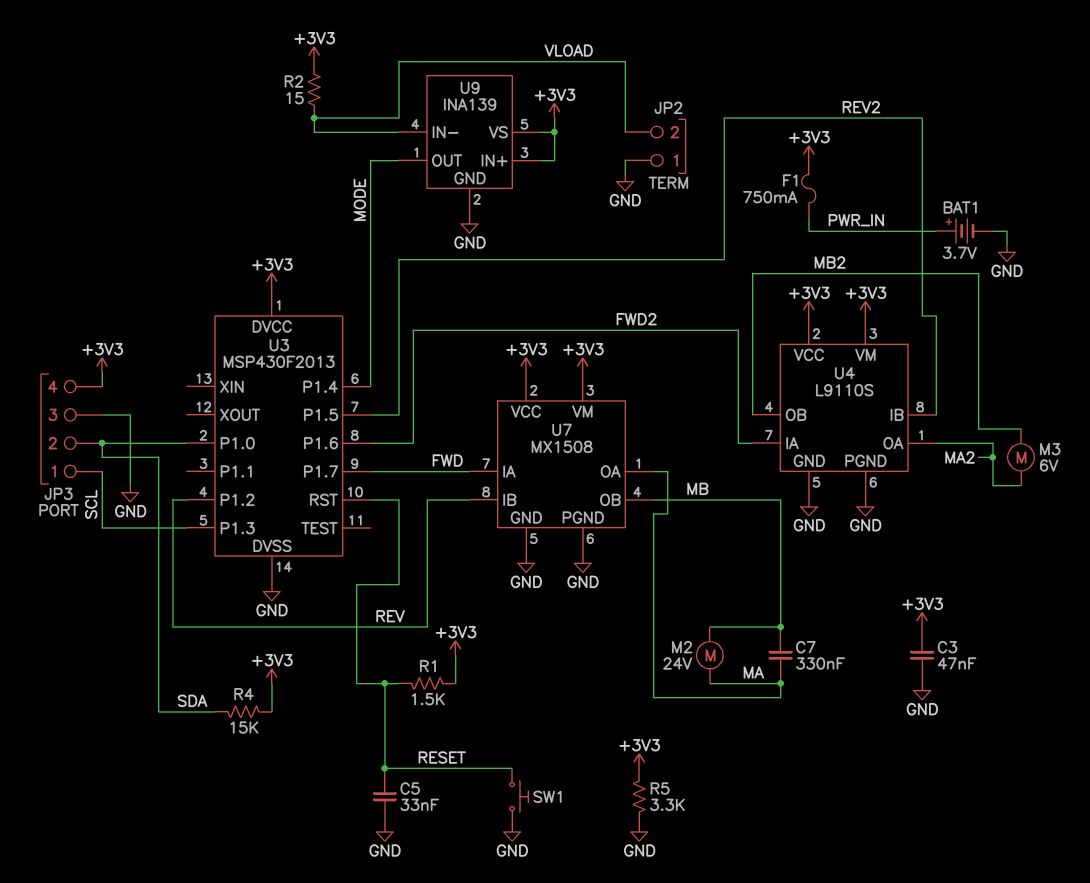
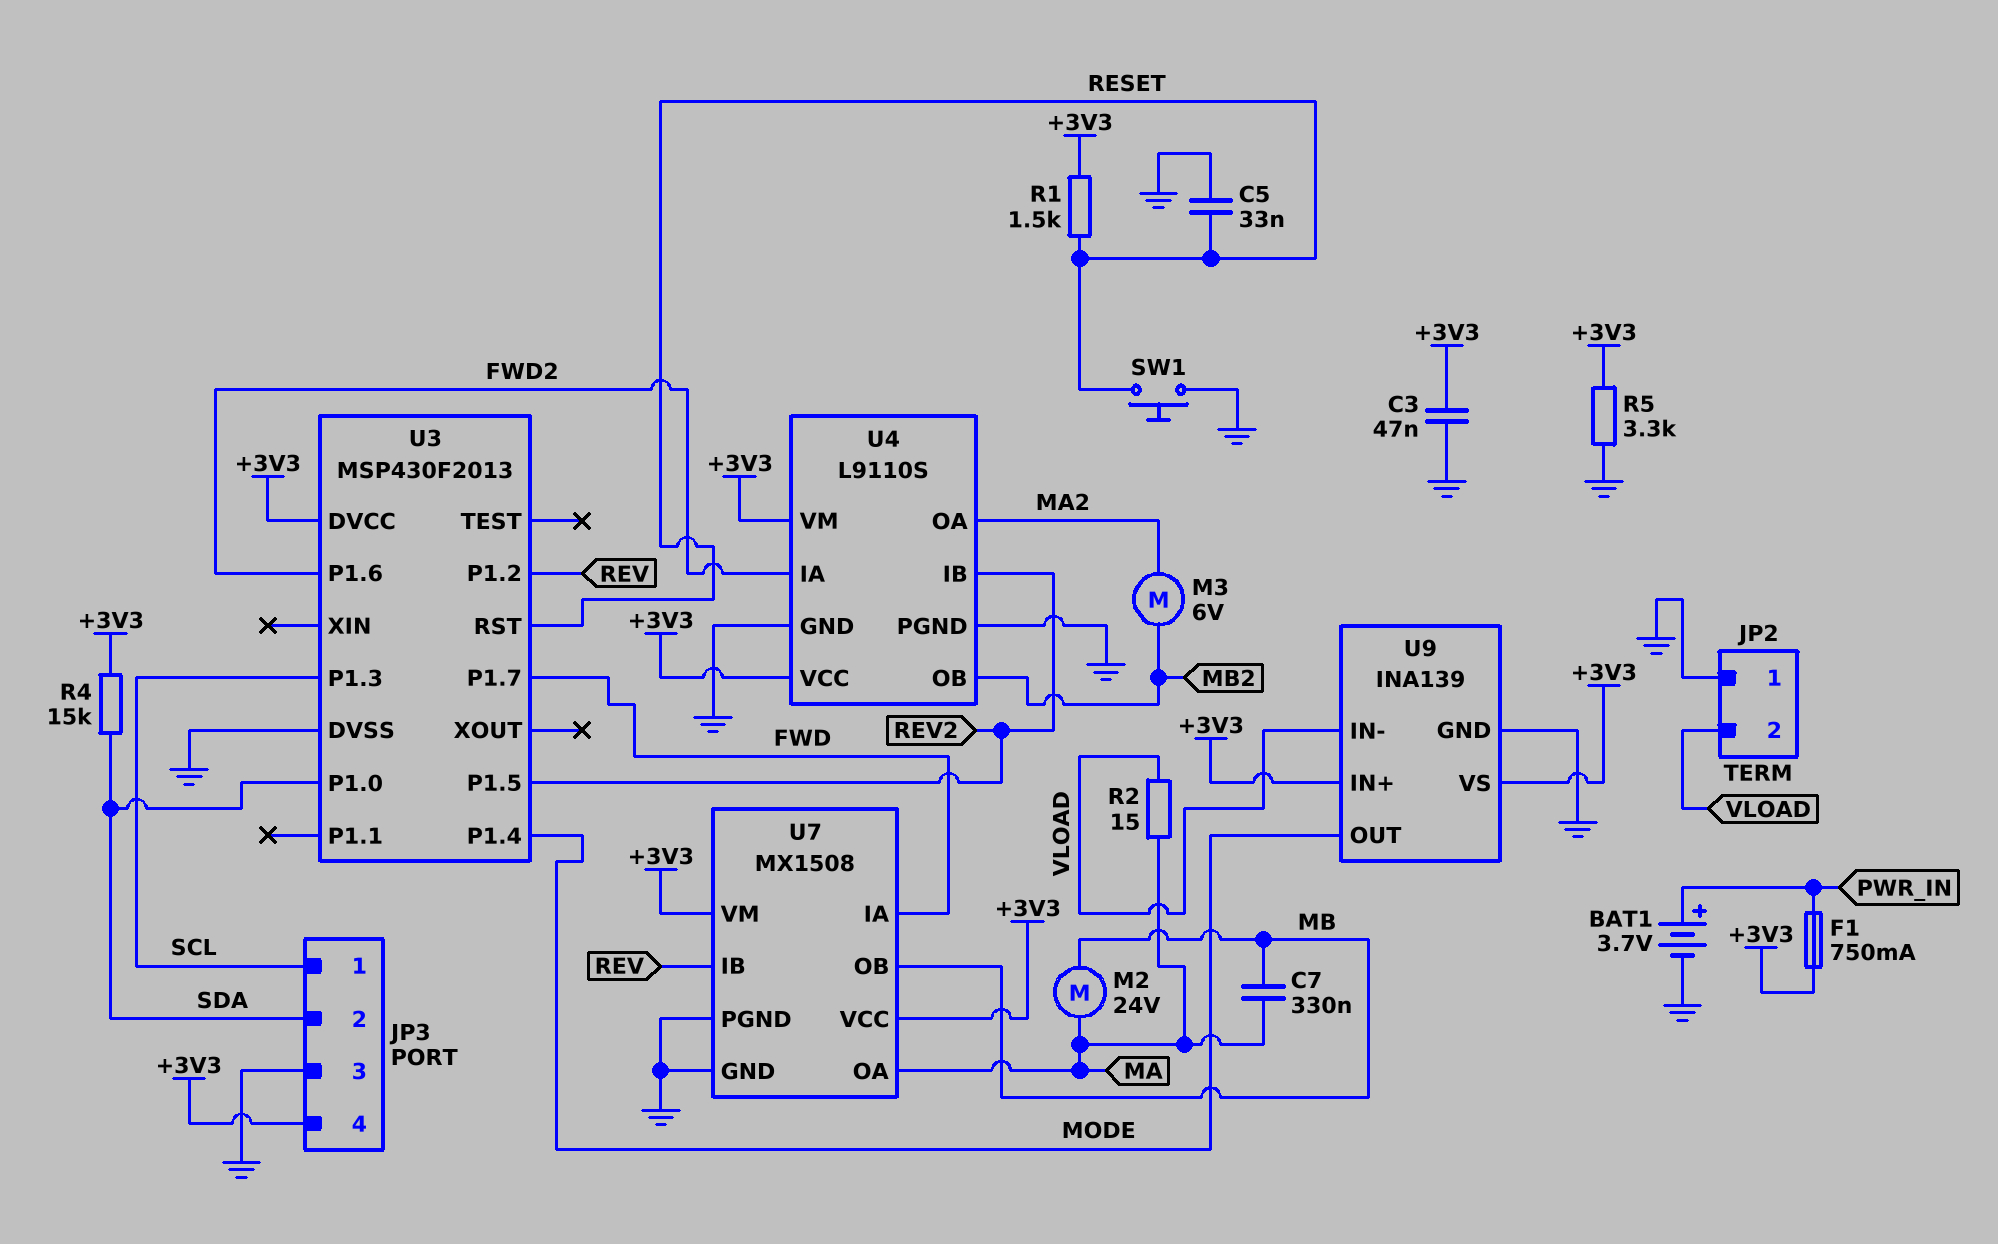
R2: 15 (+3V3, VLOAD) -> 15 (MA, VLOAD)

